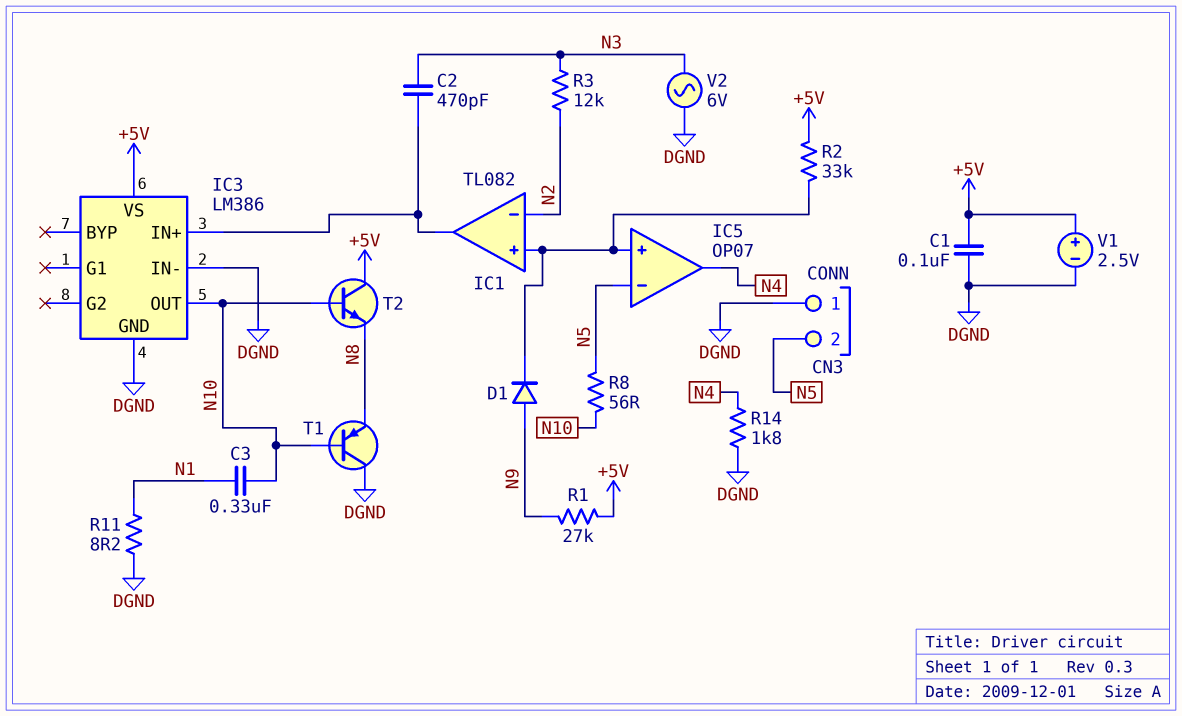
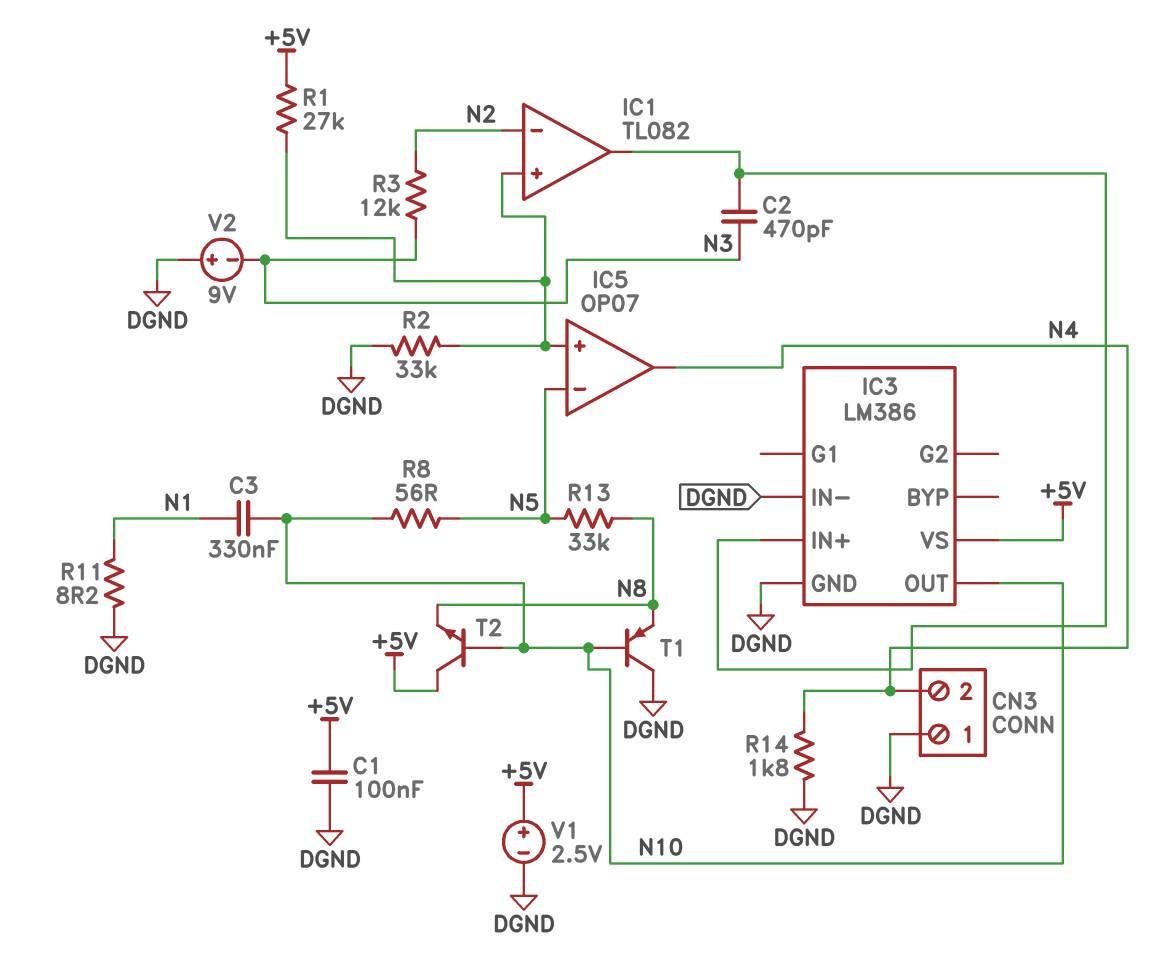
CN3 pin 2: N5 -> N4
D1: diode (A N9, K IC1/in+) -> none
R1: 27k (+5V, N9) -> 27k (+5V, IC1/in+)
R2: 33k (+5V, IC1/in+) -> 33k (DGND, IC1/in+)
R13: none -> 33k (N5, N8)
V2: AC 6V (DGND, N3) -> 9V (plus DGND, minus N3)

